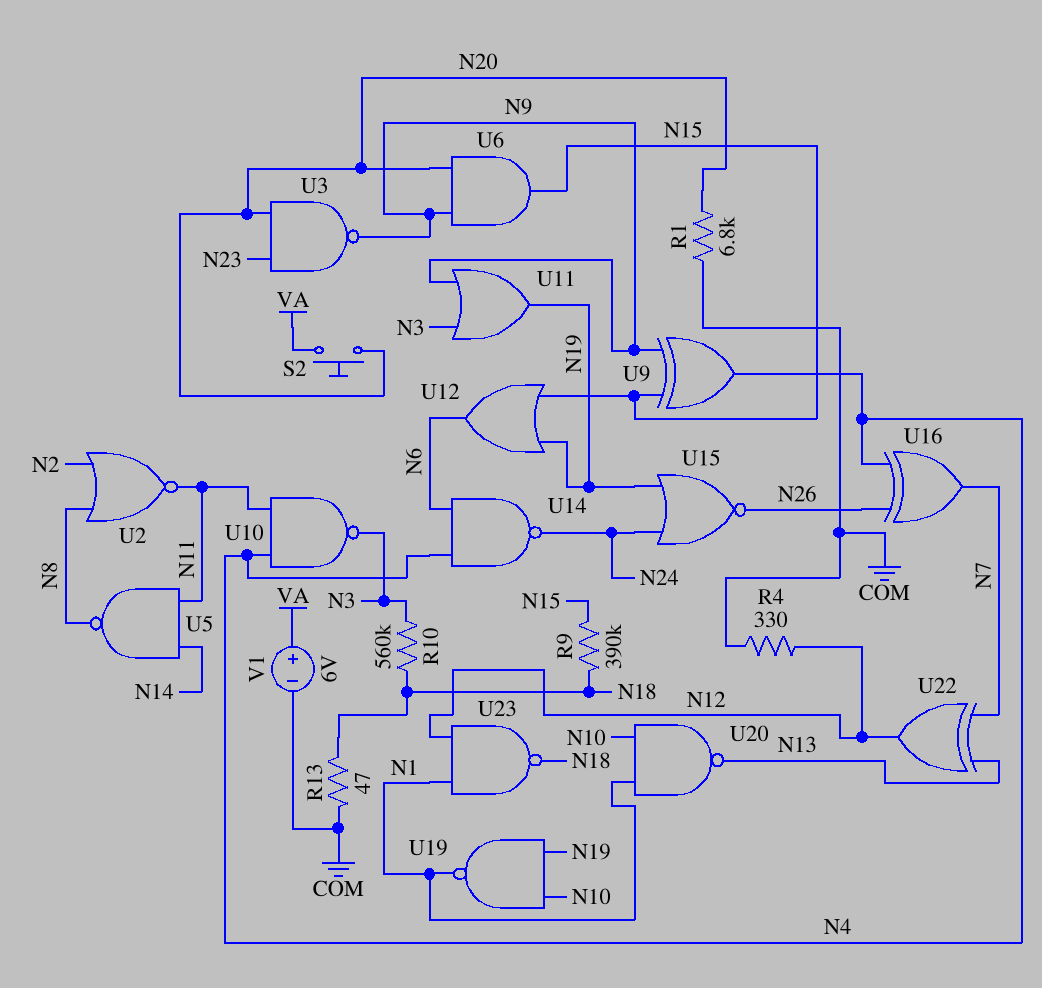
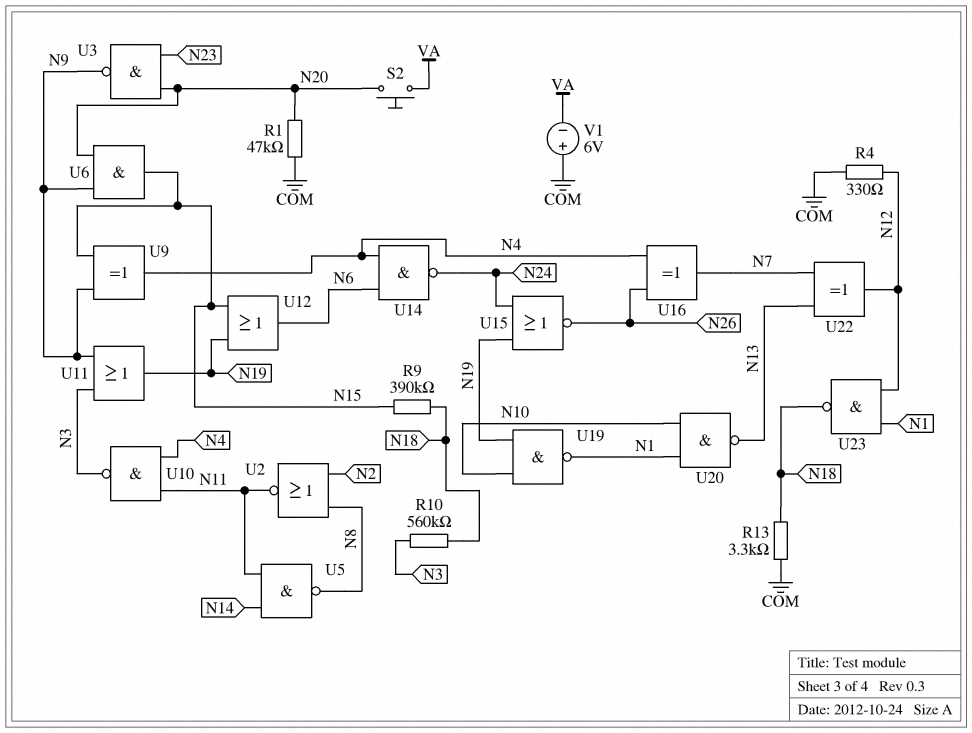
R1: 6.8k (COM, N20) -> 47k (COM, N20)
R13: 47 (COM, N18) -> 3.3k (COM, N18)
V1: 6V (plus VA, minus COM) -> 6V (plus COM, minus VA)

